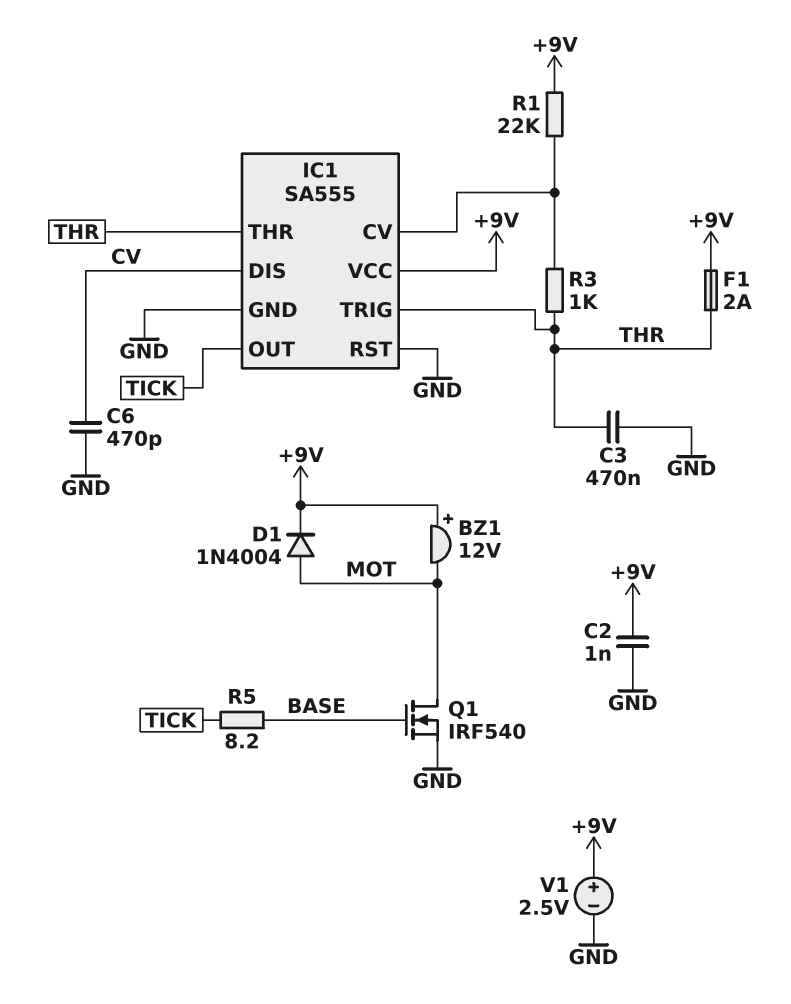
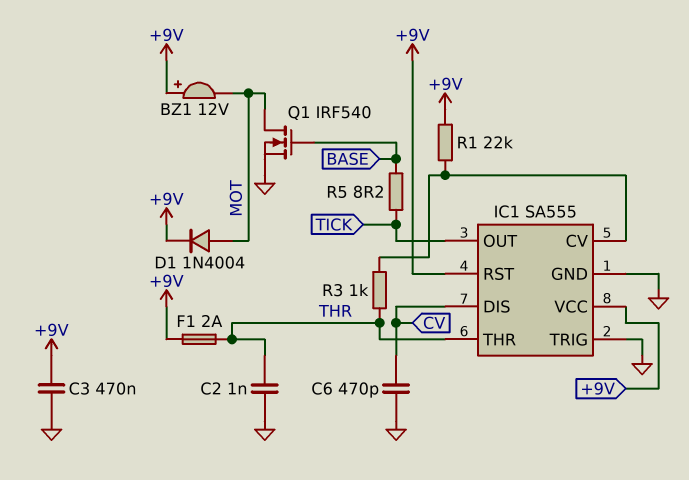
C2: 1nF (+9V, GND) -> 1nF (GND, THR)
C3: 470nF (GND, THR) -> 470nF (+9V, GND)
IC1 pin RST: GND -> +9V
IC1 pin TRIG: THR -> GND
V1: 2.5V (plus +9V, minus GND) -> none

